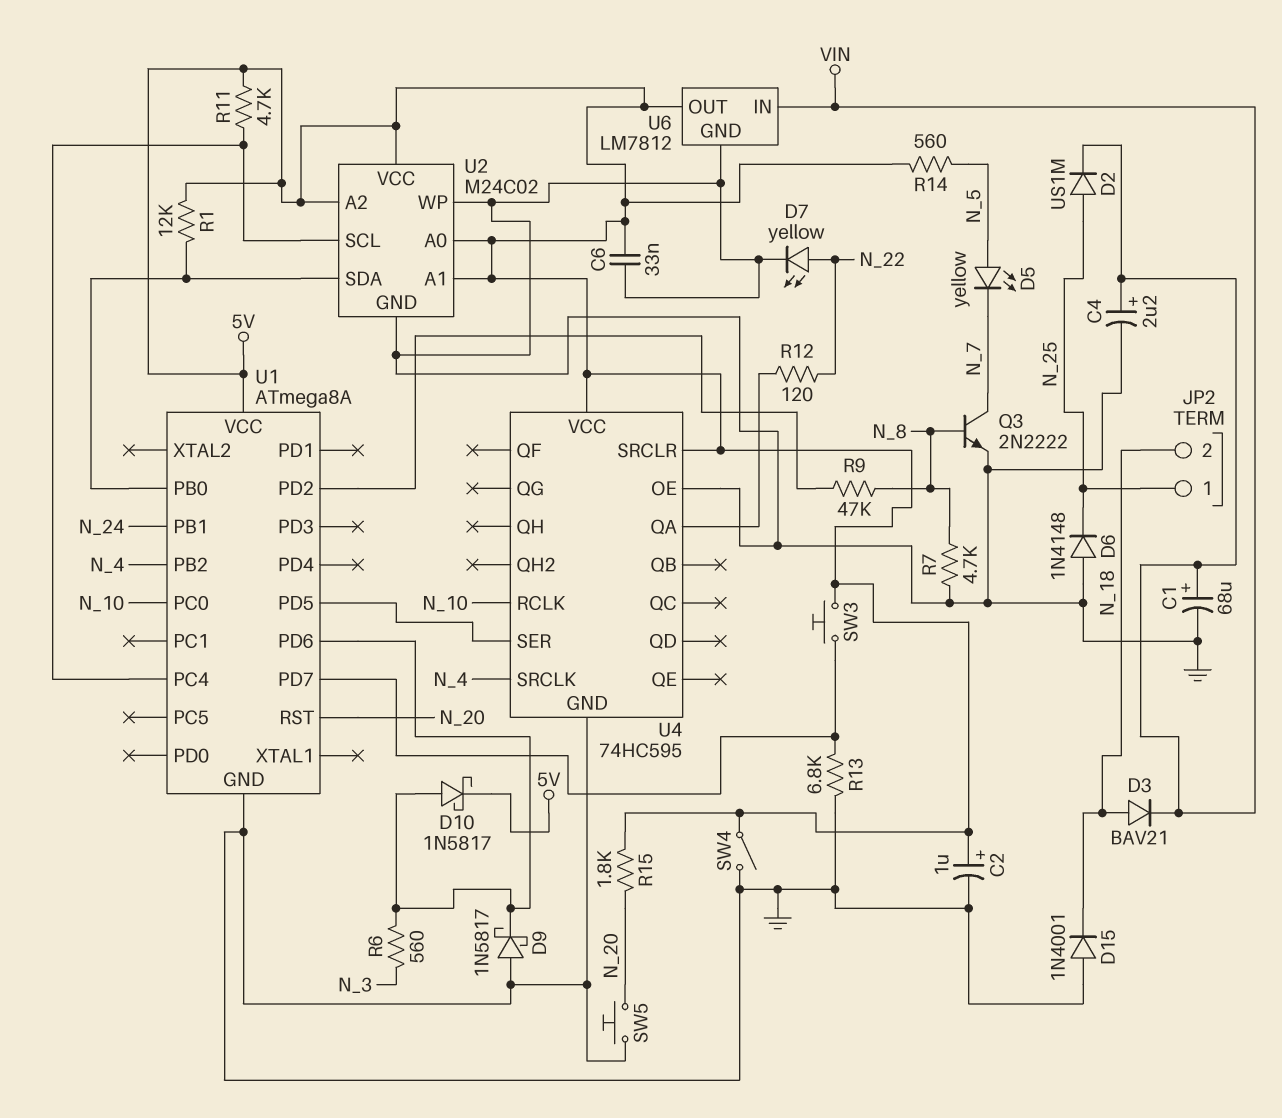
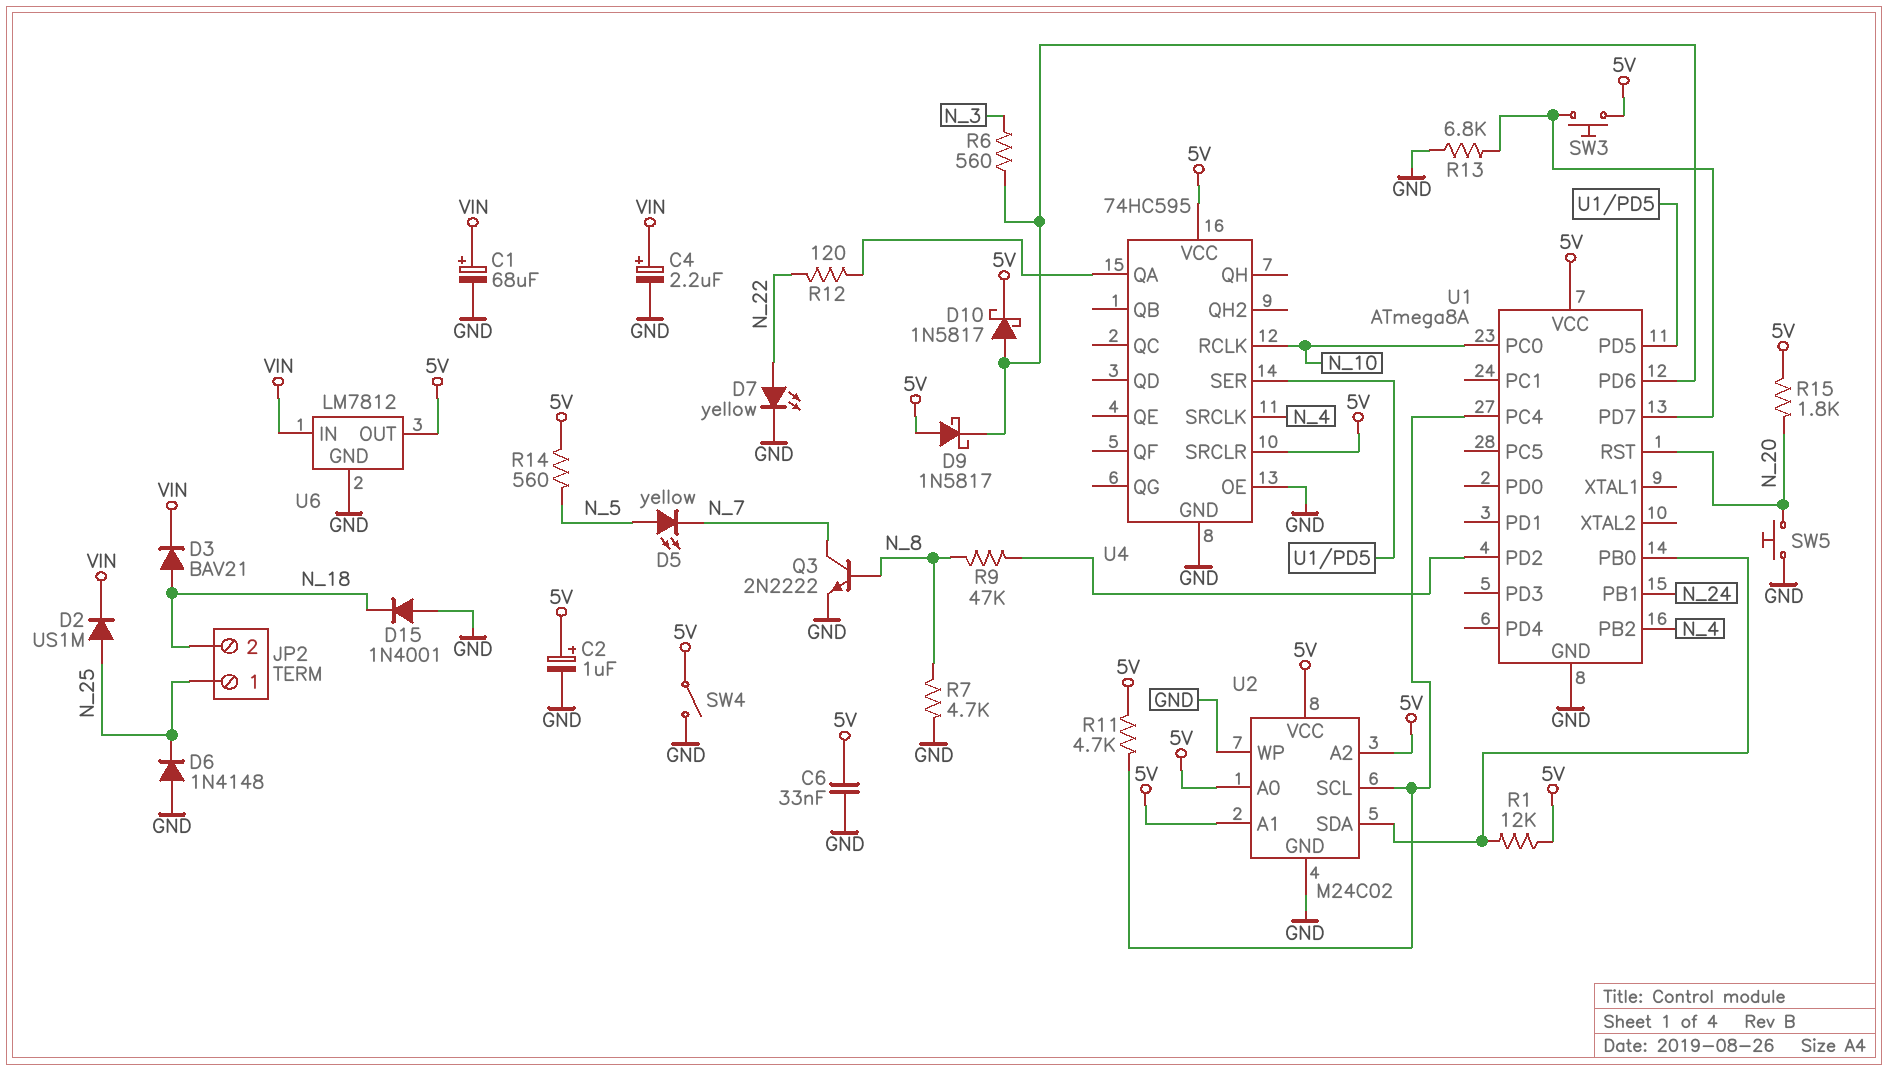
D9: schottky 1N5817 (A GND, K U1/PD6) -> schottky 1N5817 (A 5V, K U1/PD6)

